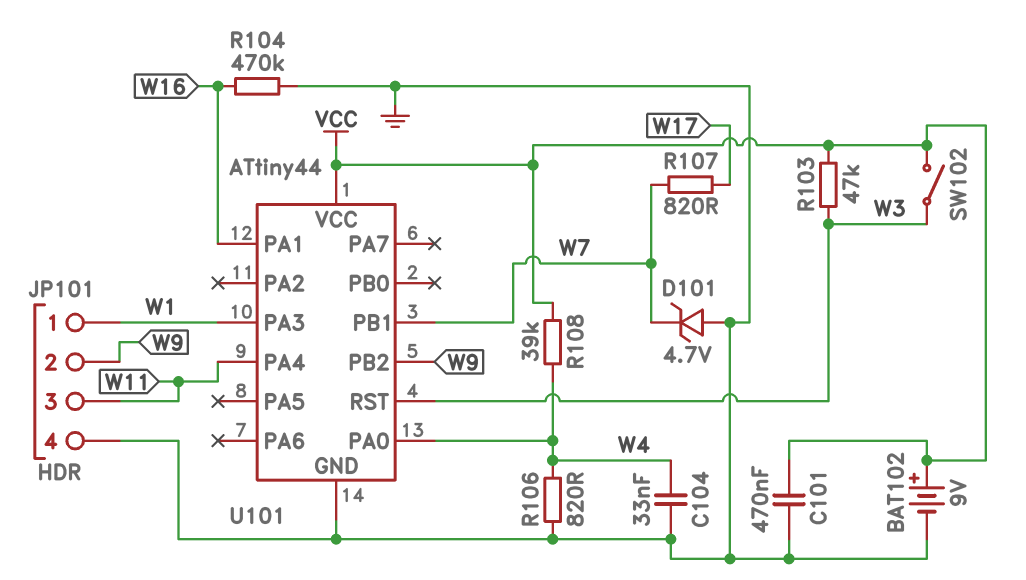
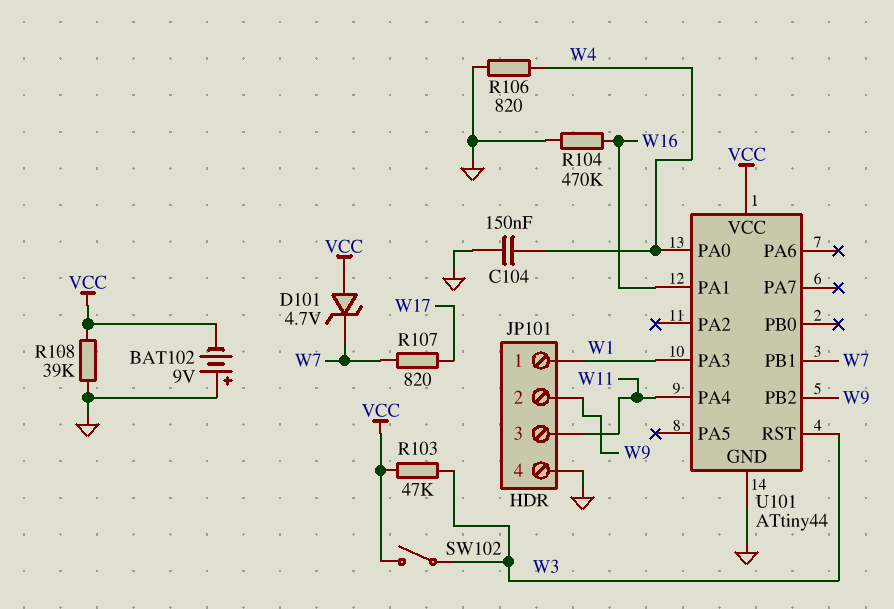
BAT102: 9V (plus VCC, minus GND) -> 9V (plus GND, minus VCC)
C101: 470nF (GND, VCC) -> none
C104: 33nF (GND, W4) -> 150nF (GND, W4)
D101: zener 4.7V (A GND, K W7) -> zener 4.7V (A VCC, K W7)
R108: 39k (VCC, W4) -> 39k (GND, VCC)

